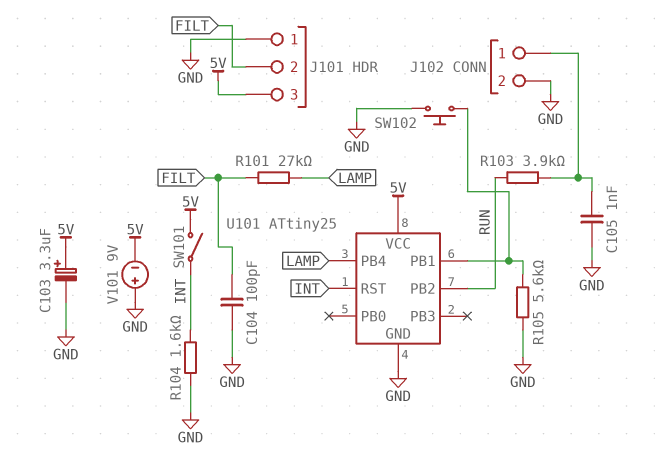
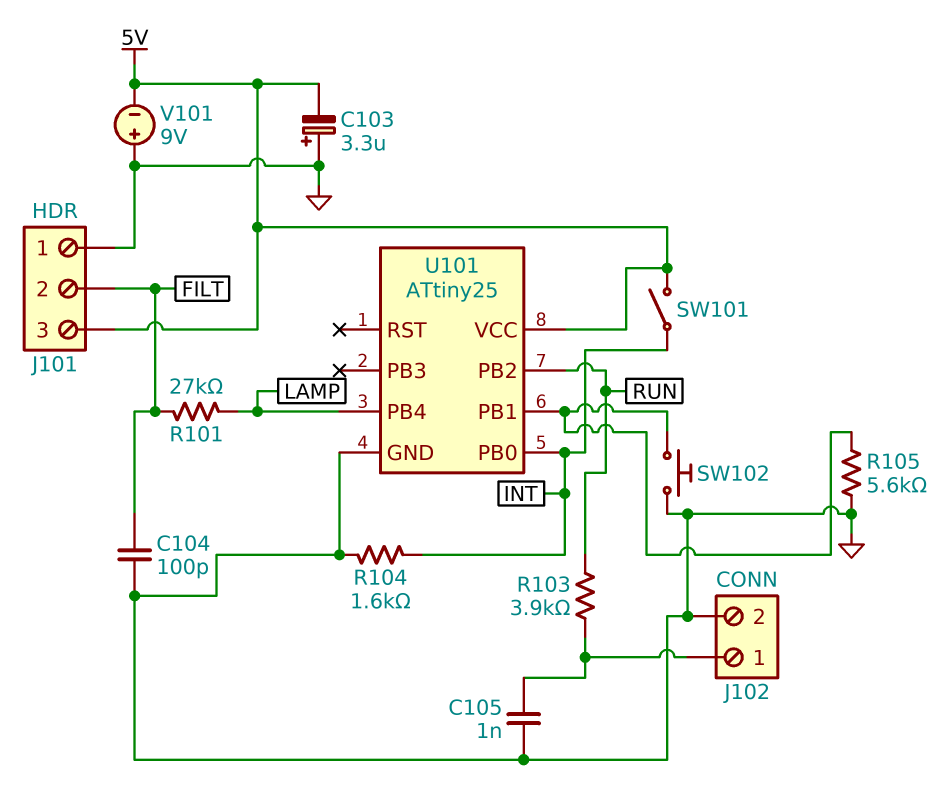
C103: 3.3uF (plus 5V, minus GND) -> 3.3uF (plus GND, minus 5V)
U101 pin PB0: none -> INT
U101 pin RST: INT -> none

